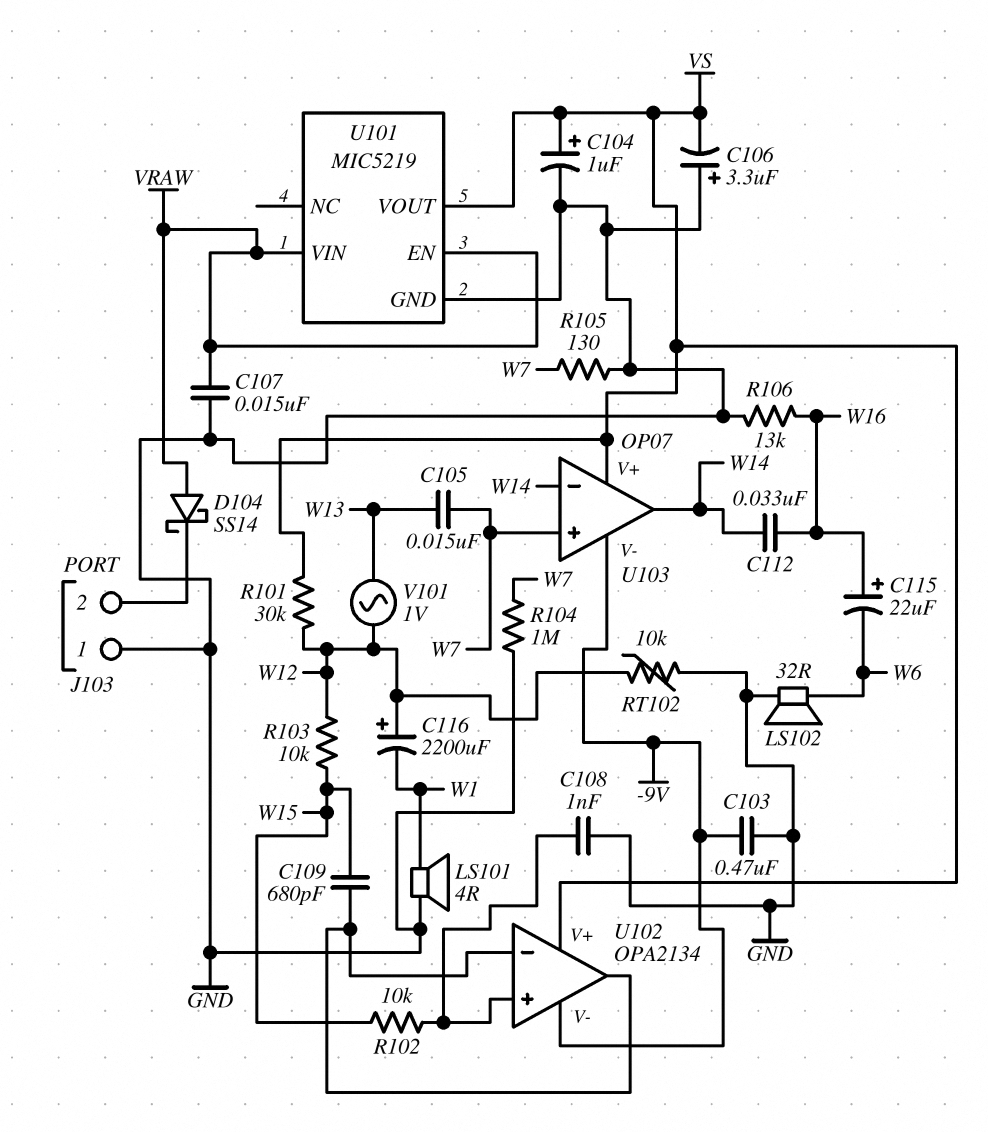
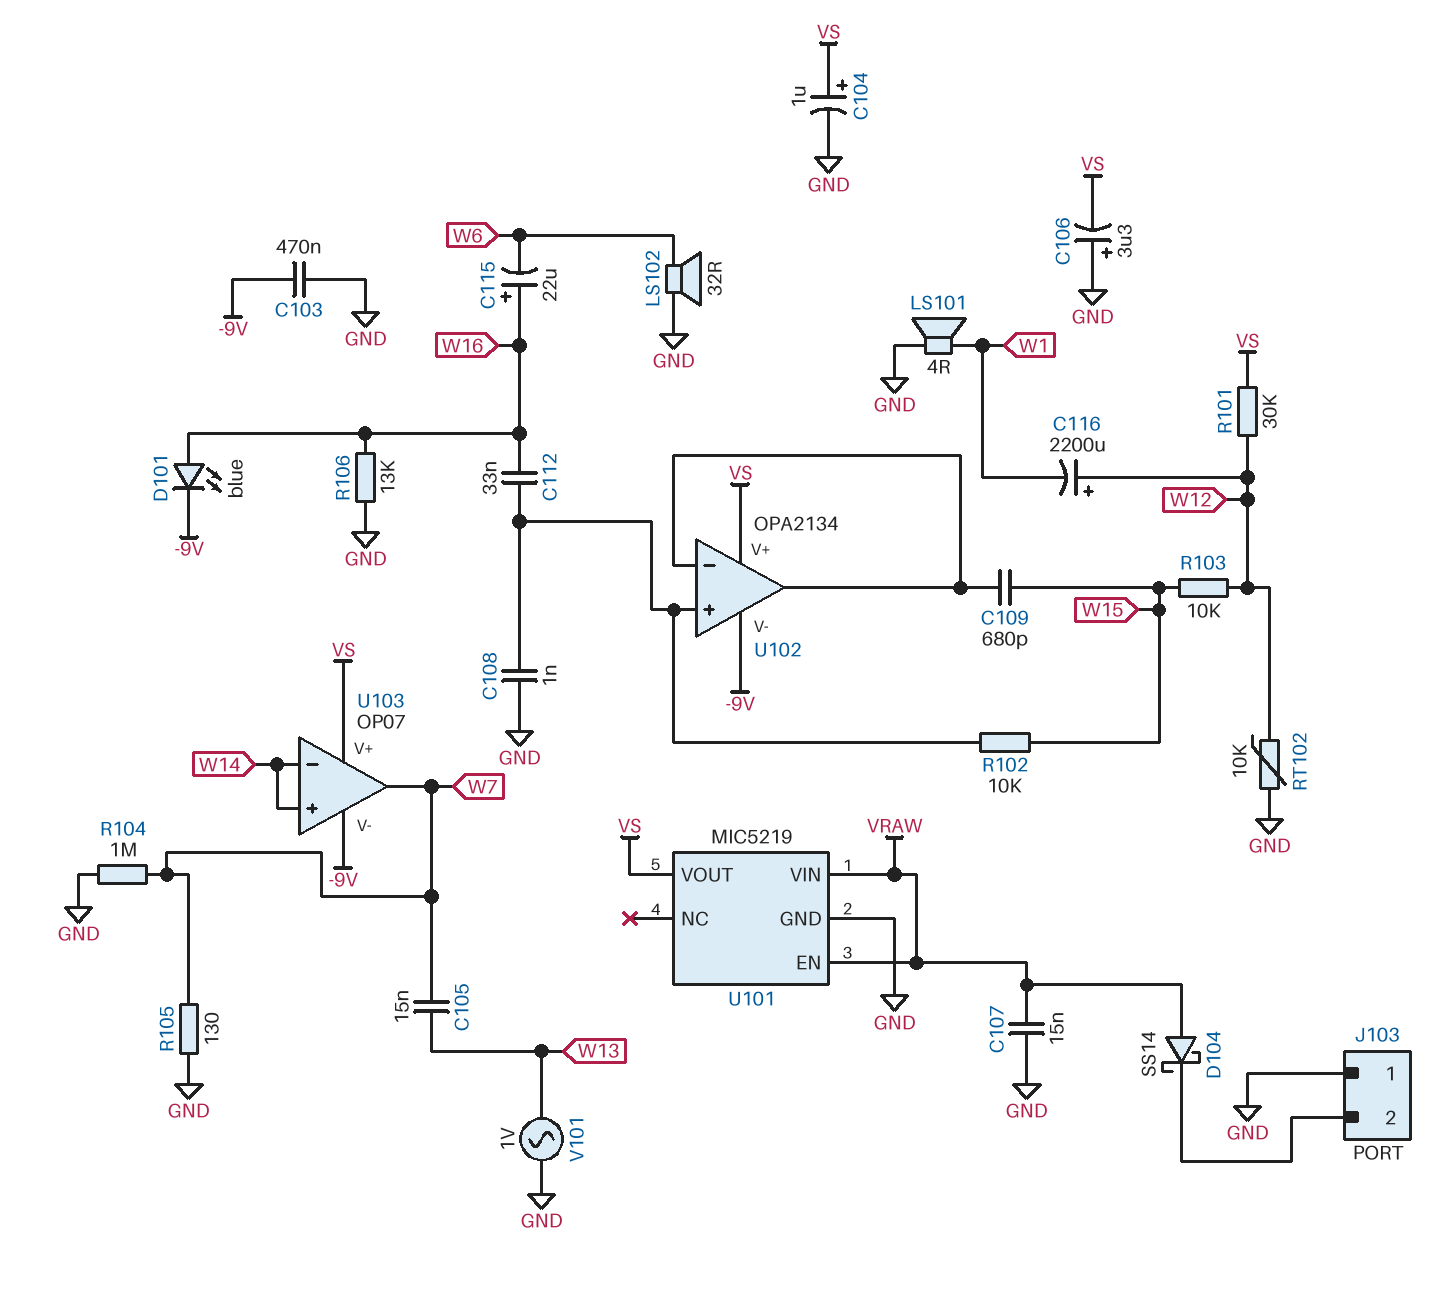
C112: 33nF (W14, W16) -> 33nF (U102/in+, W16)
D101: none -> LED blue (A W16, K -9V)
U103 pin in+: W7 -> W14
U103 pin out: W14 -> W7
V101: AC 1V (W12, W13) -> AC 1V (GND, W13)

